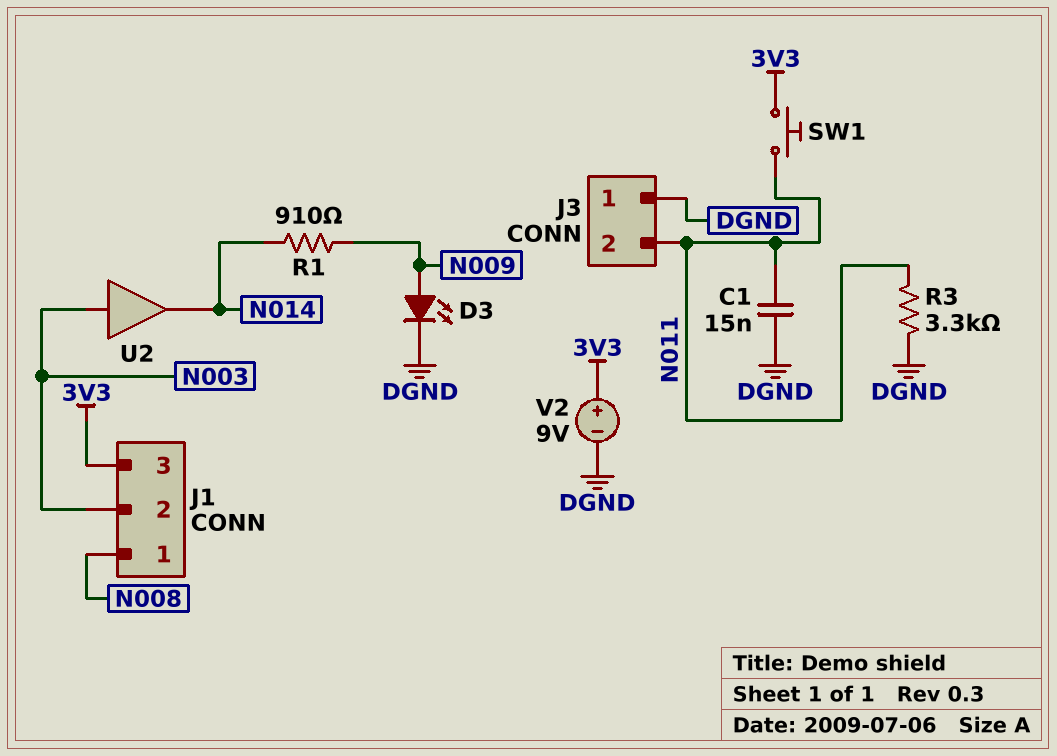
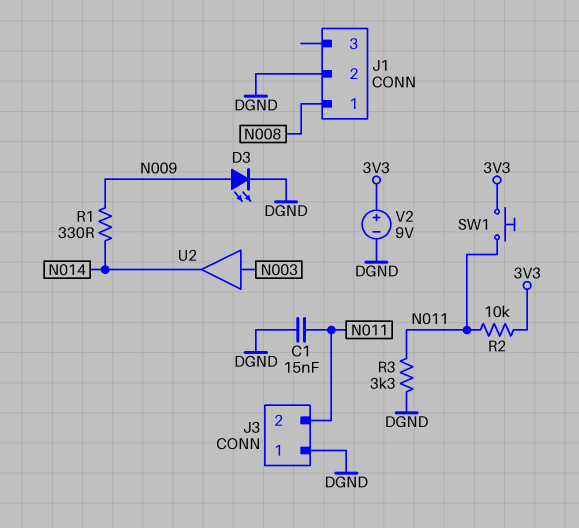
J1 pin 2: N003 -> DGND
J1 pin 3: 3V3 -> none
R1: 910 (N009, N014) -> 330 (N009, N014)
R2: none -> 10k (3V3, N011)

